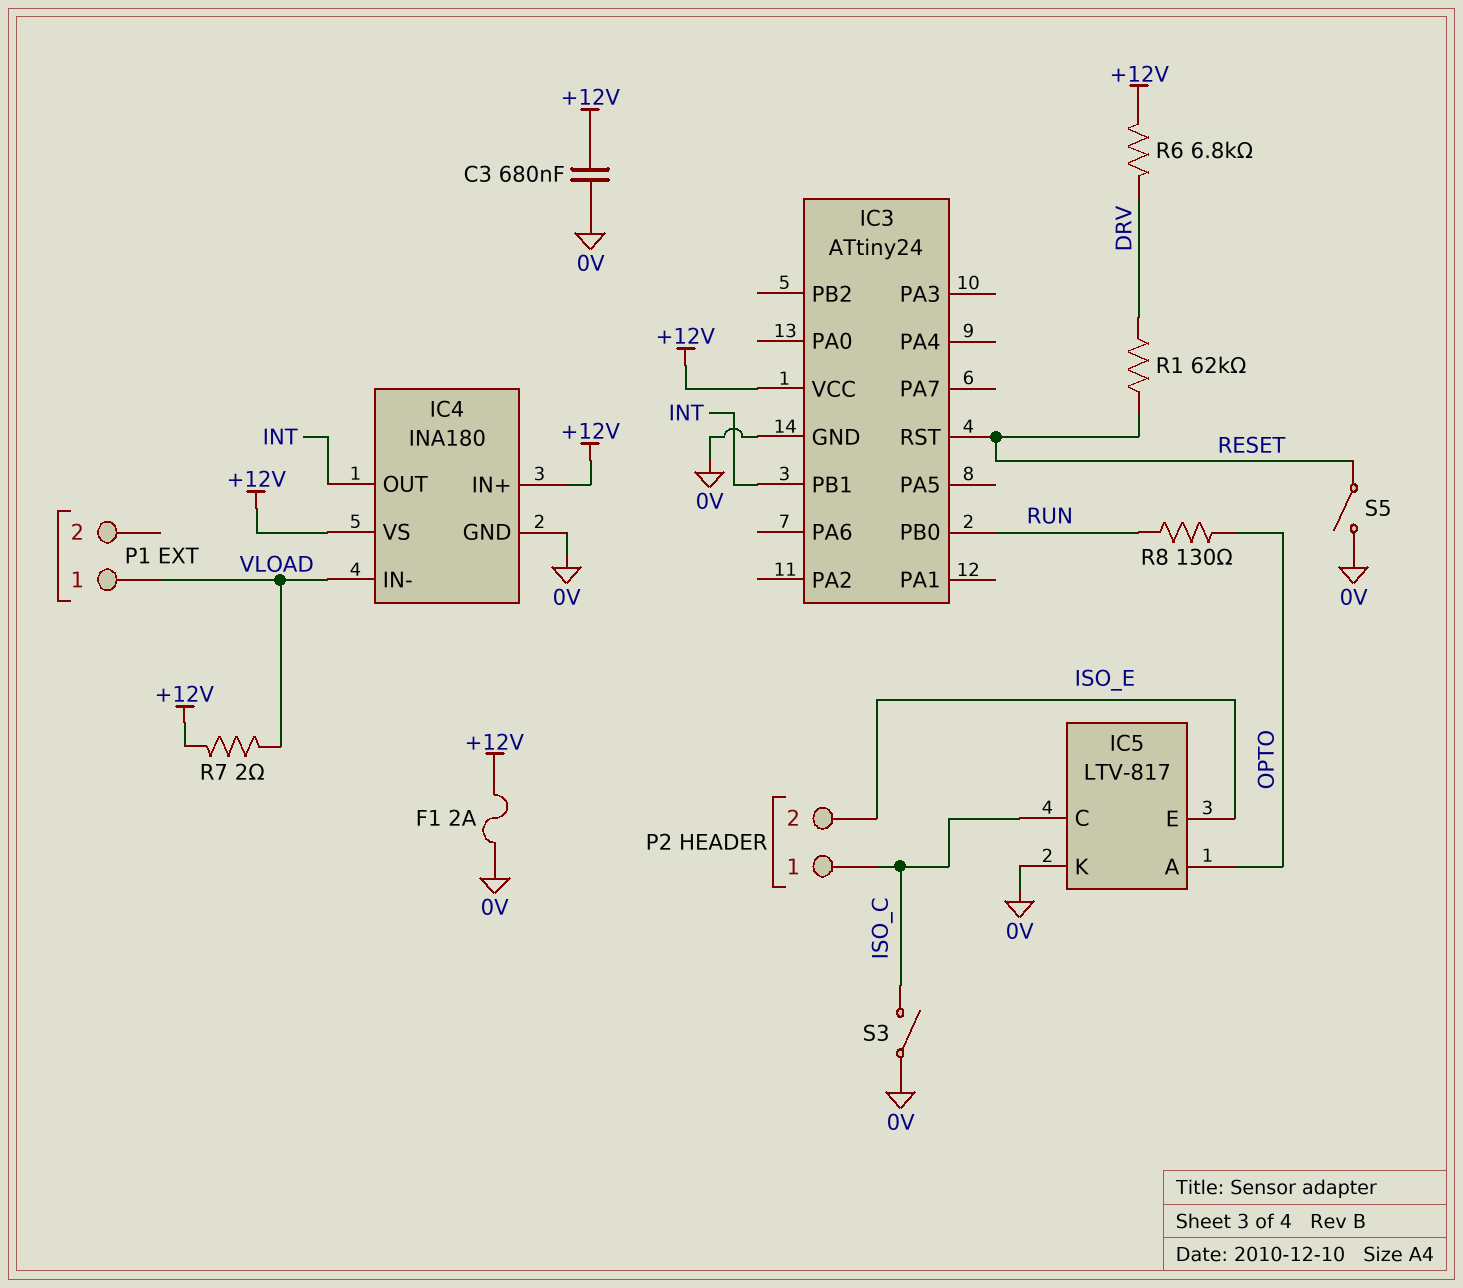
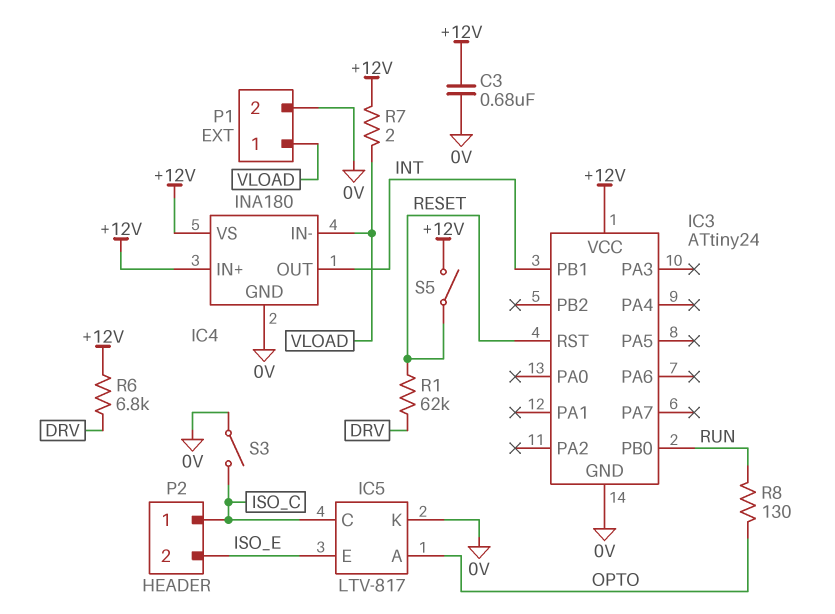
F1: 2A (+12V, 0V) -> none
P1 pin 2: none -> 0V
S5: switch (0V, RESET) -> switch (+12V, RESET)

